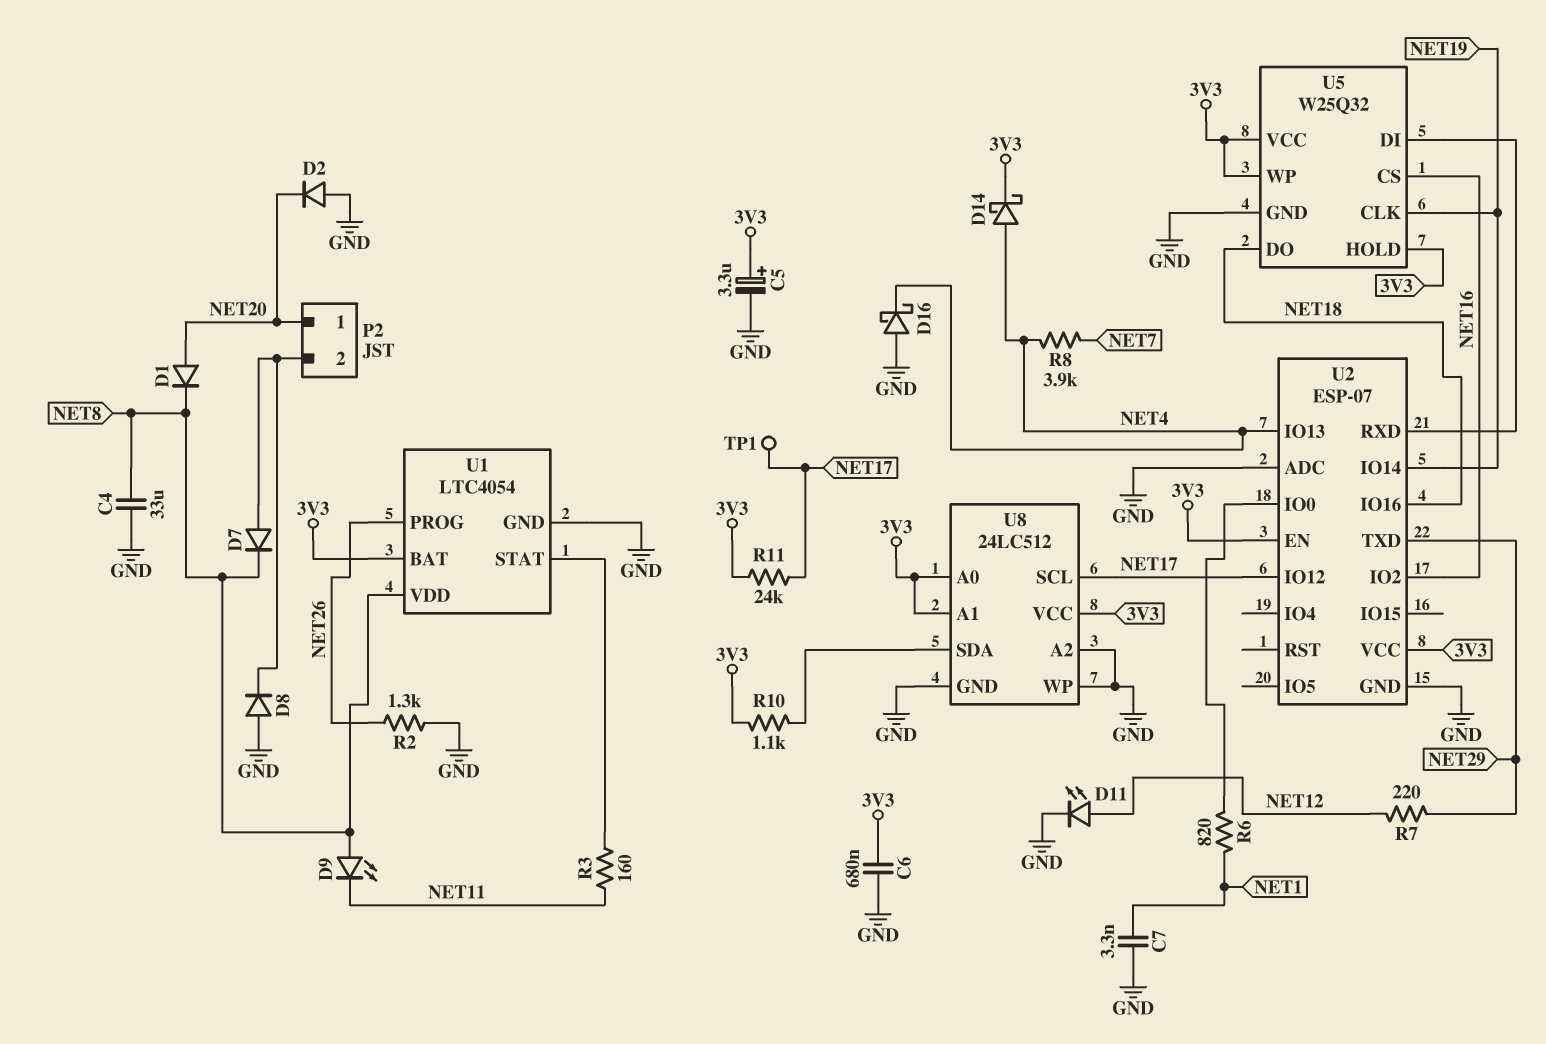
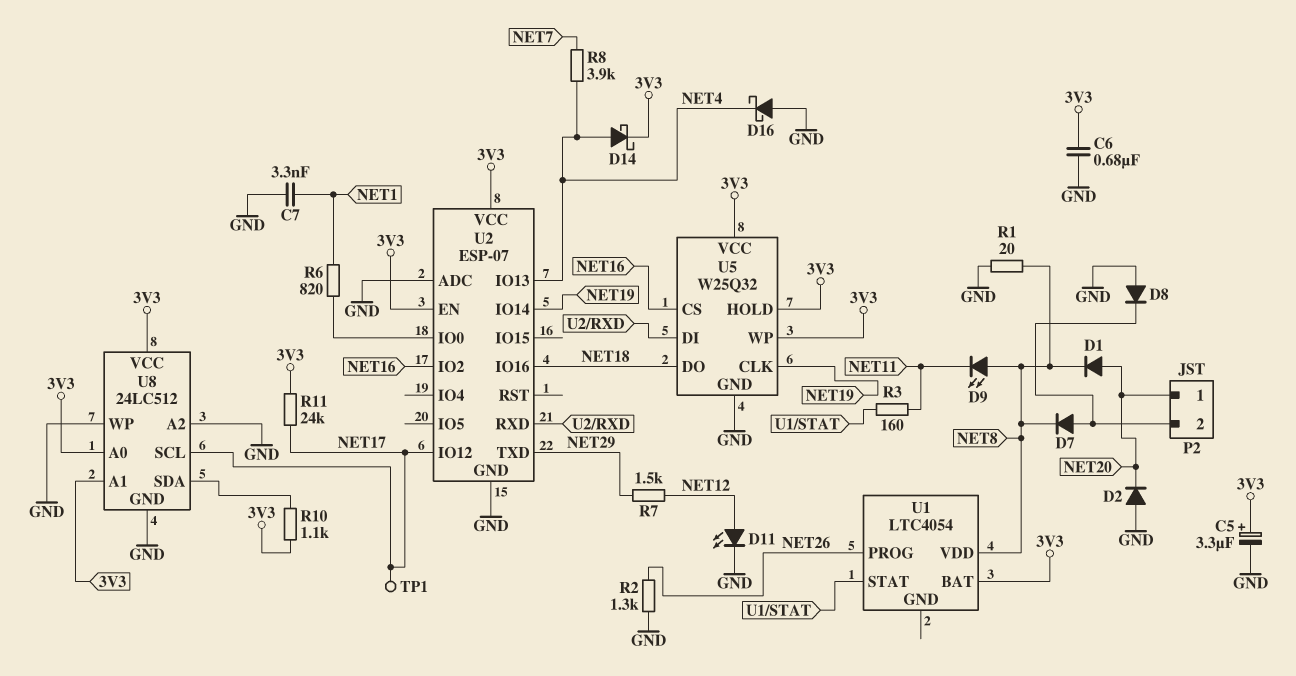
C4: 33uF (GND, NET8) -> none
R1: none -> 20 (GND, NET8)
R7: 220 (NET12, NET29) -> 1.5k (NET12, NET29)
U1 pin GND: GND -> none

